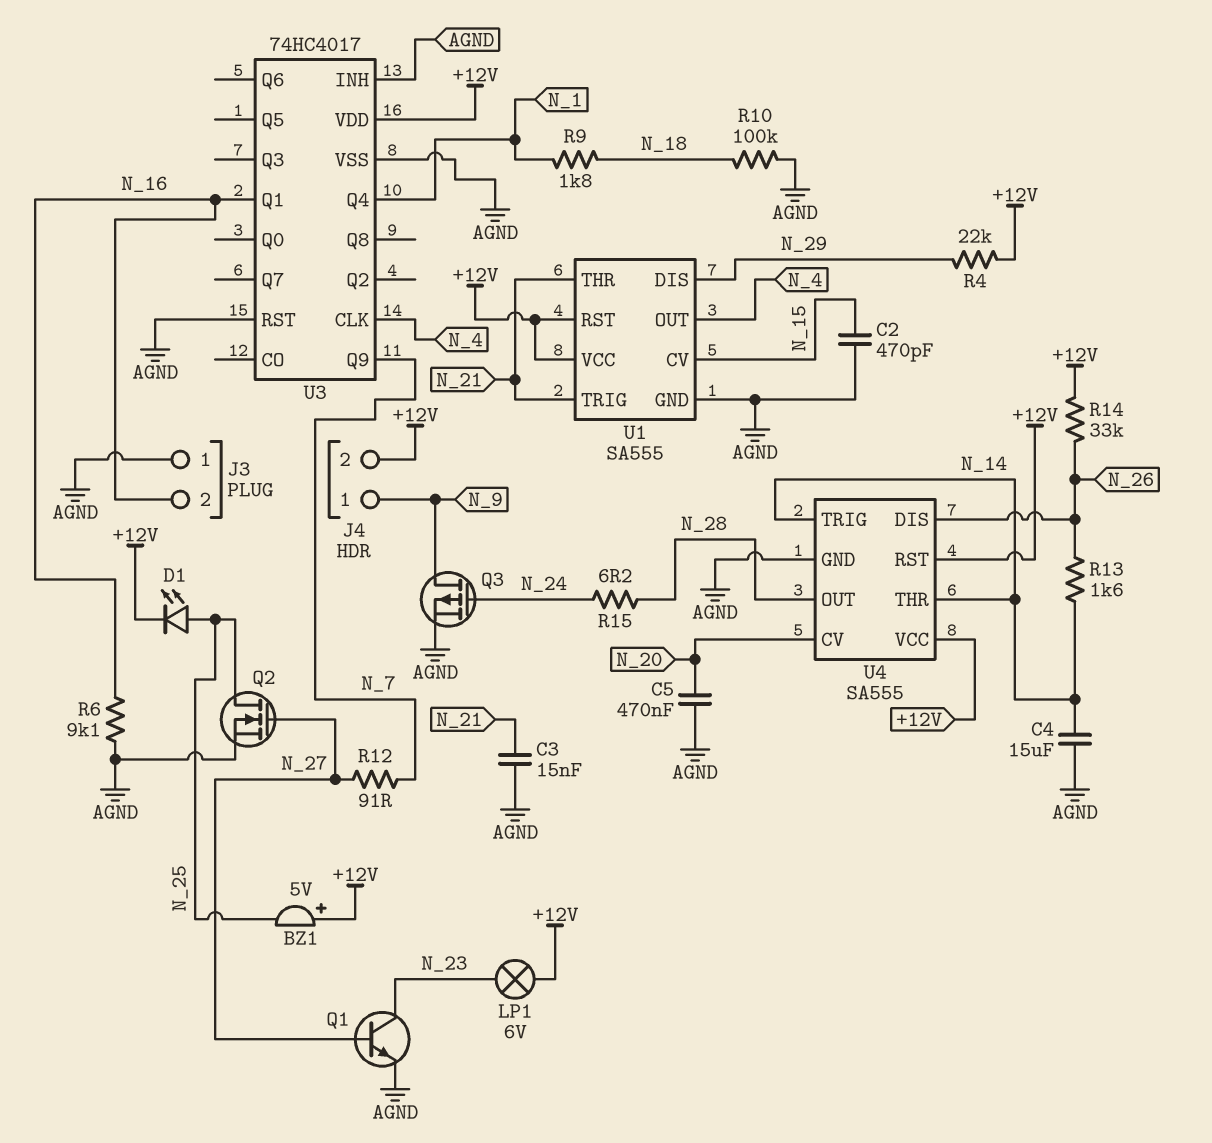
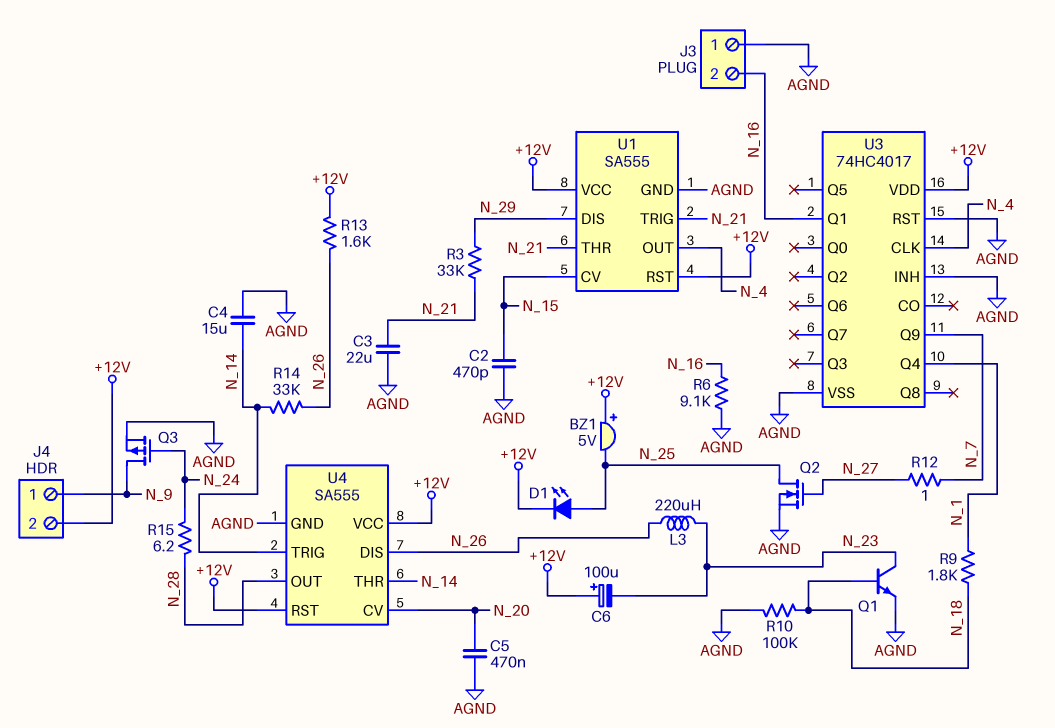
C3: 15nF (AGND, N_21) -> 22uF (AGND, N_21)
C6: none -> 100uF (plus +12V, minus N_23)
L3: none -> 220uH (N_23, N_26)
LP1: lamp 6V (+12V, N_23) -> none
Q1: NPN (B N_27, C N_23, E AGND) -> NPN (B N_18, C N_23, E AGND)
R3: none -> 33k (N_21, N_29)
R4: 22k (+12V, N_29) -> none
R12: 91 (N_7, N_27) -> 1 (N_7, N_27)
R13: 1.6k (N_14, N_26) -> 1.6k (+12V, N_26)
R14: 33k (+12V, N_26) -> 33k (N_14, N_26)

